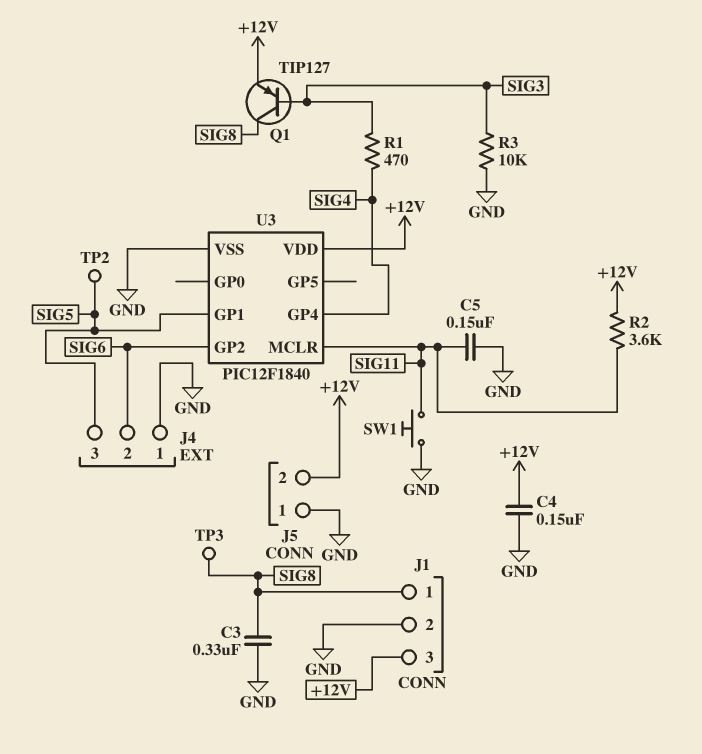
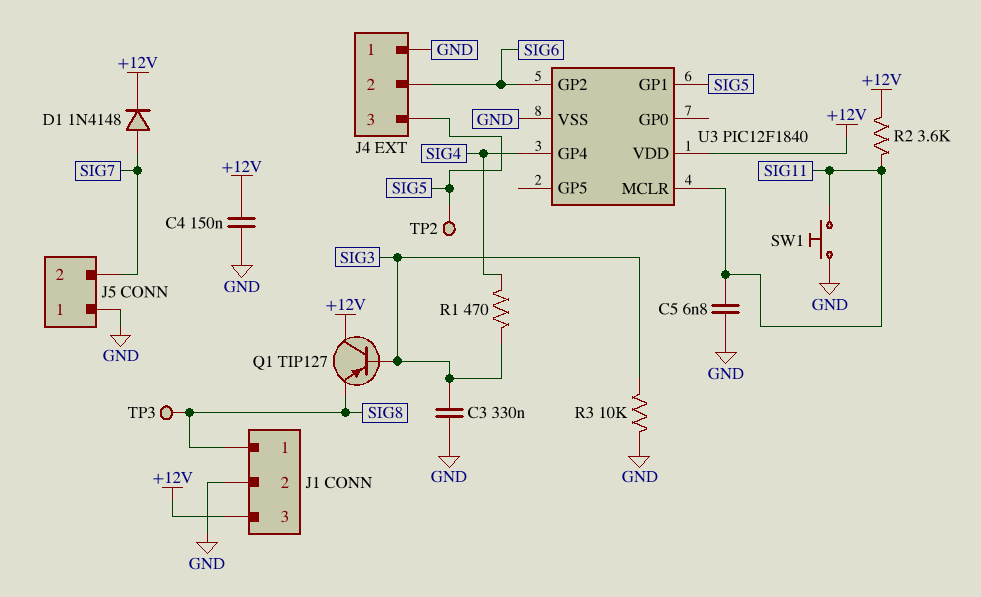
C3: 330nF (GND, SIG8) -> 330nF (GND, SIG3)
C5: 150nF (GND, SIG11) -> 6.8nF (GND, SIG11)
D1: none -> diode 1N4148 (A SIG7, K +12V)
J5 pin 2: +12V -> SIG7
Q1: PNP TIP127 (B SIG3, C SIG8, E +12V) -> PNP TIP127 (B SIG3, C +12V, E SIG8)

